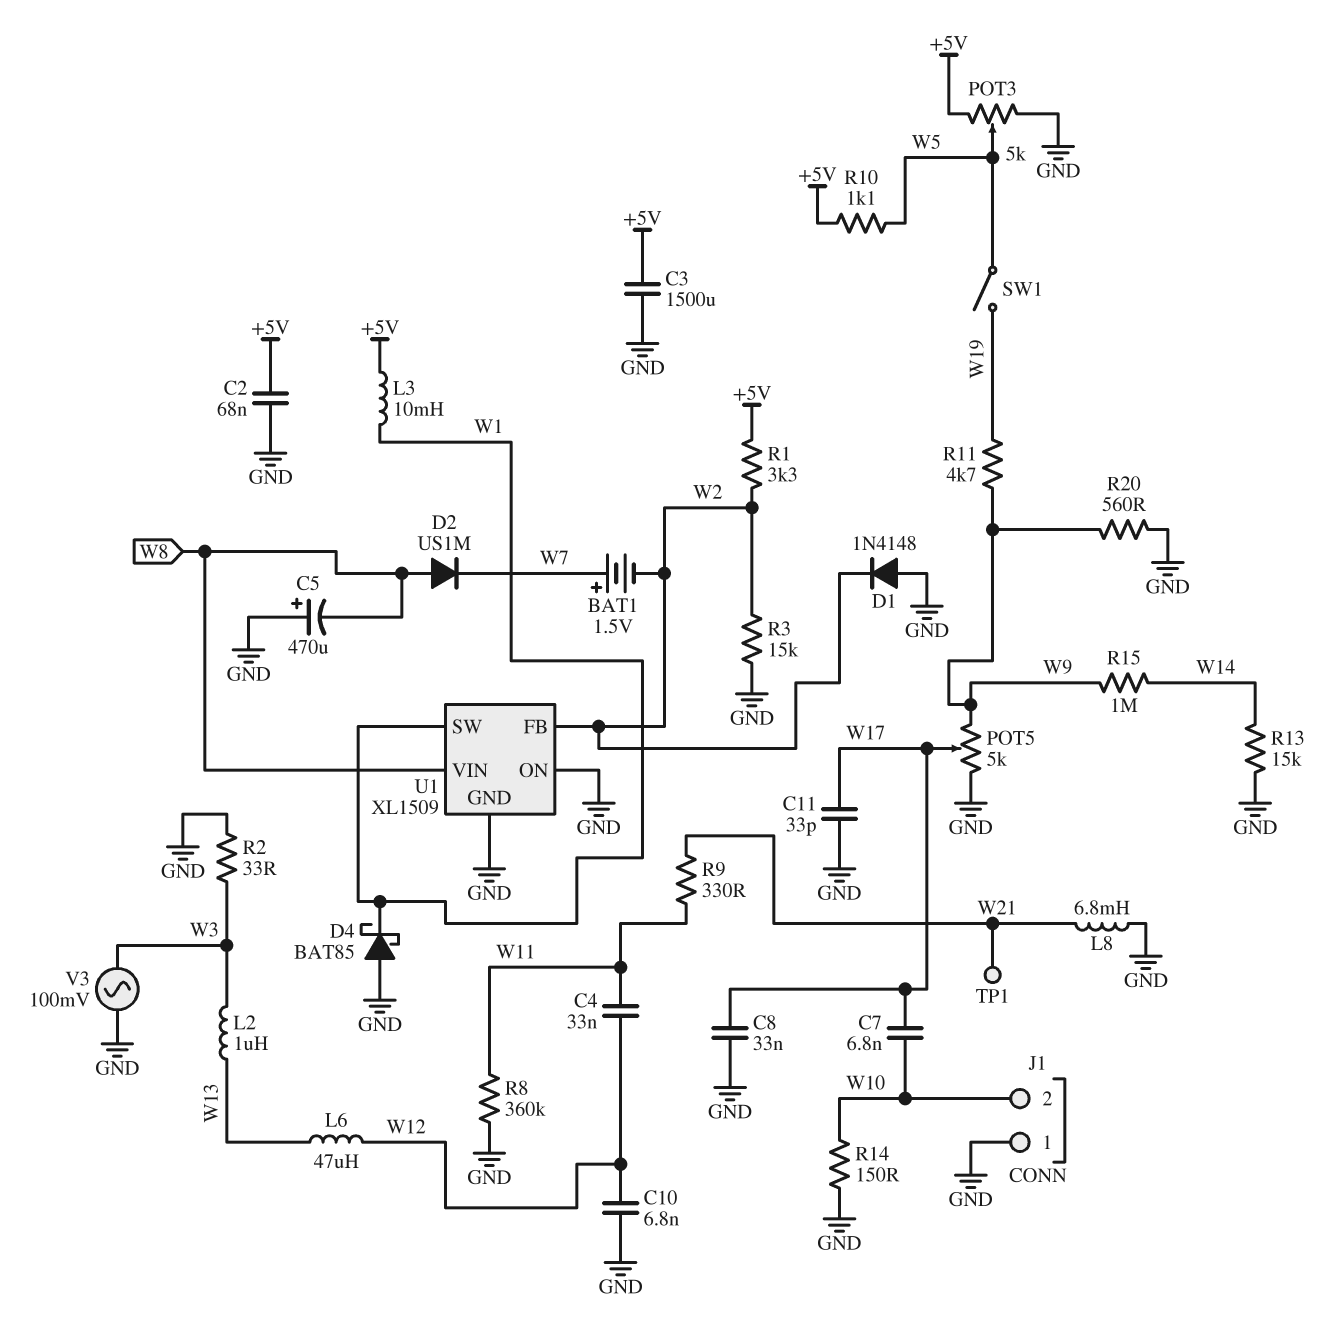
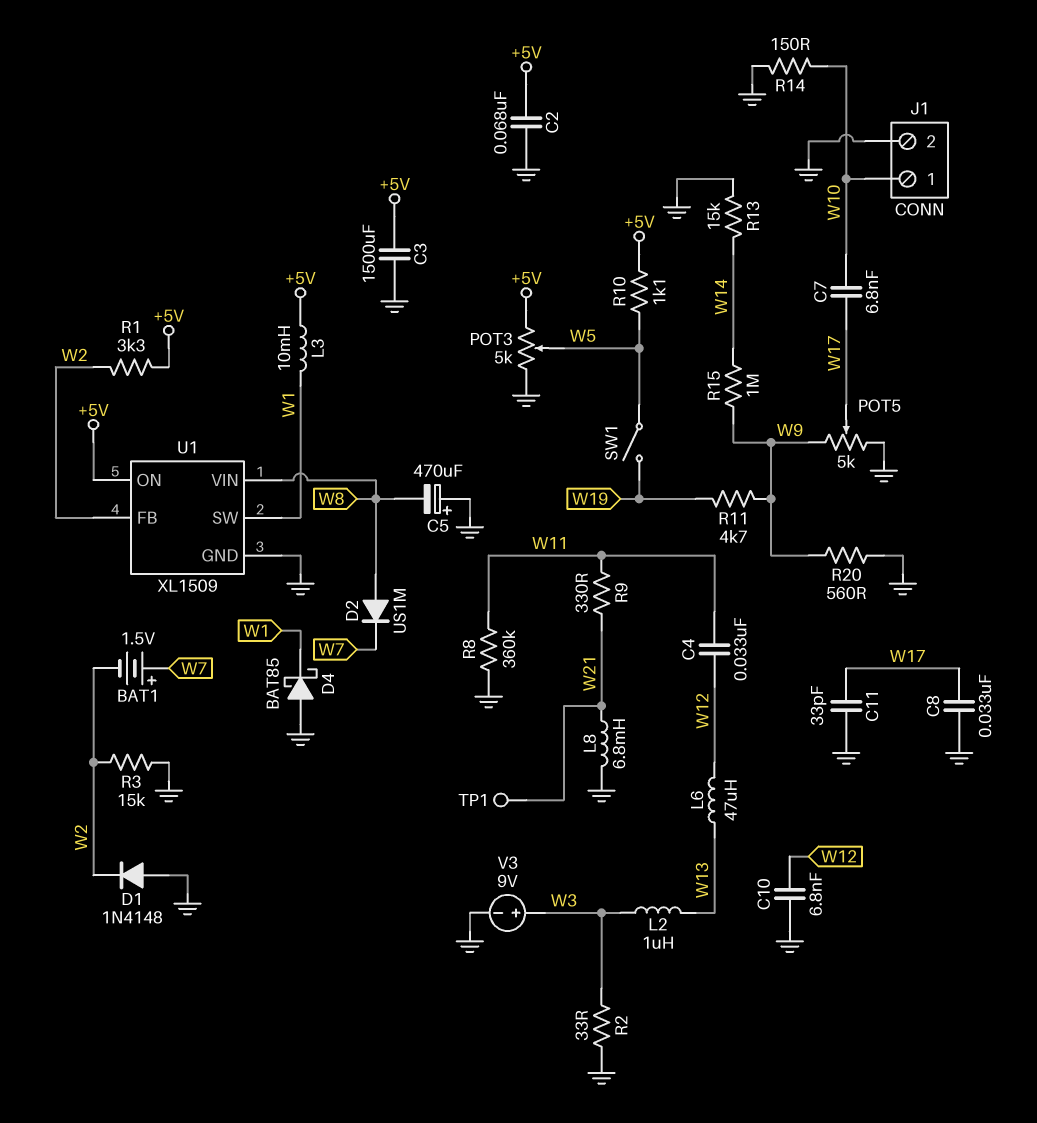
J1 pin 1: GND -> W10
J1 pin 2: W10 -> GND
U1 pin ON: GND -> +5V
V3: AC 100mV (GND, W3) -> 9V (plus W3, minus GND)

